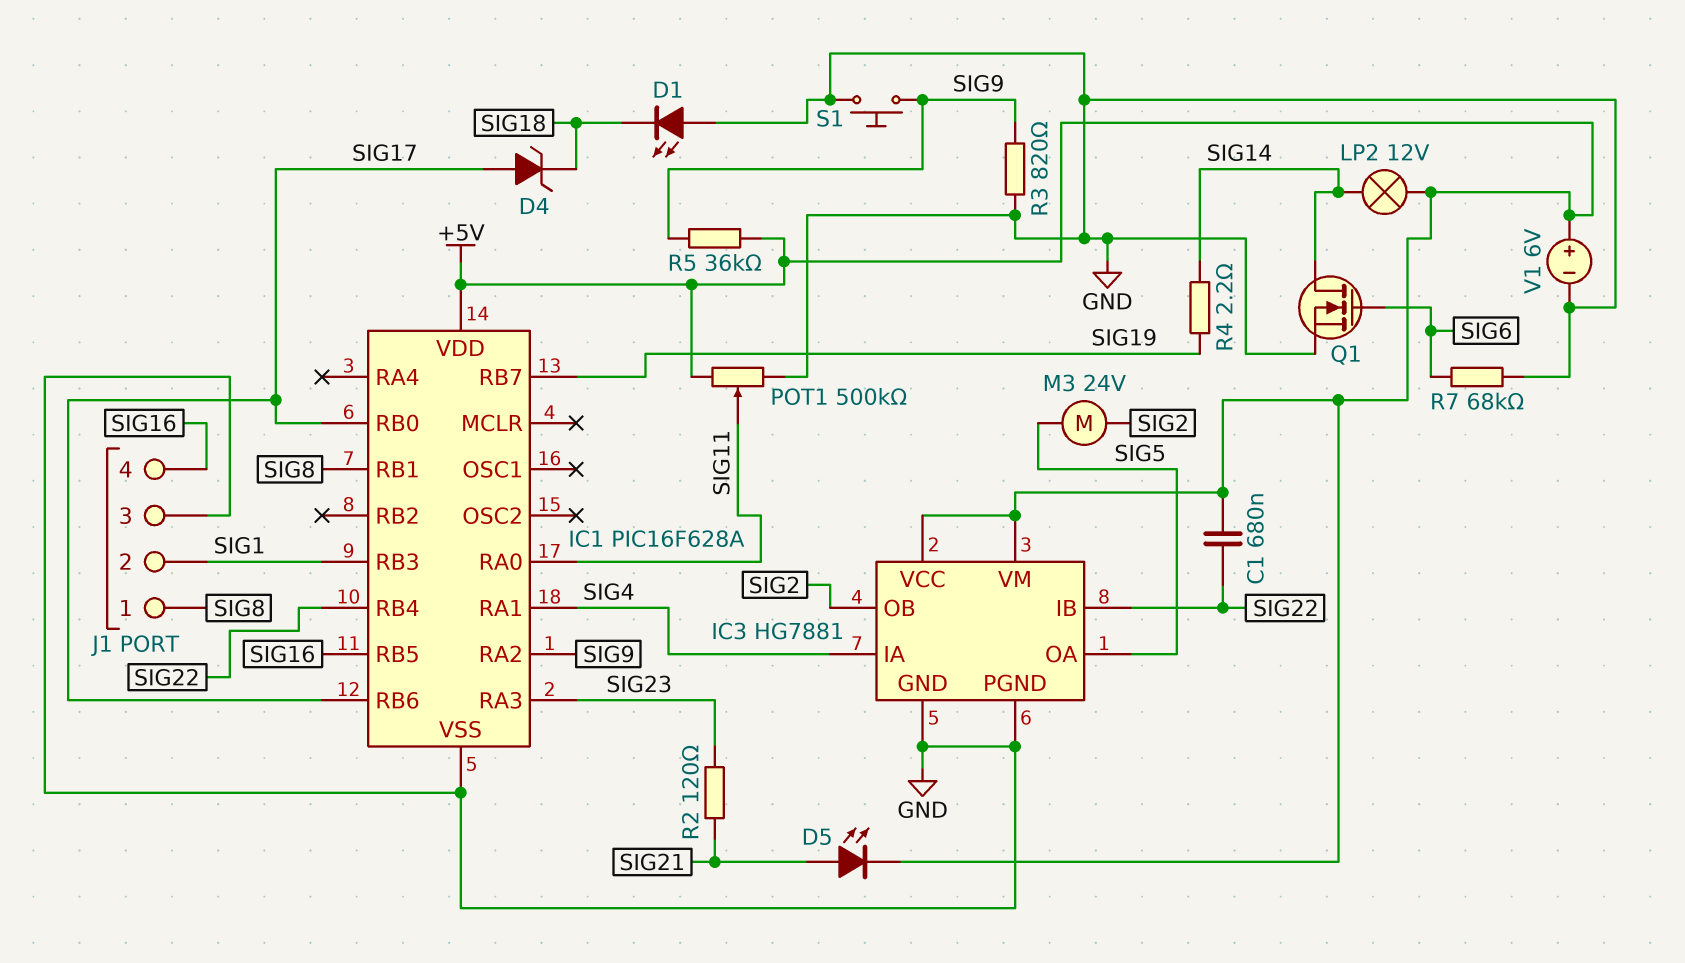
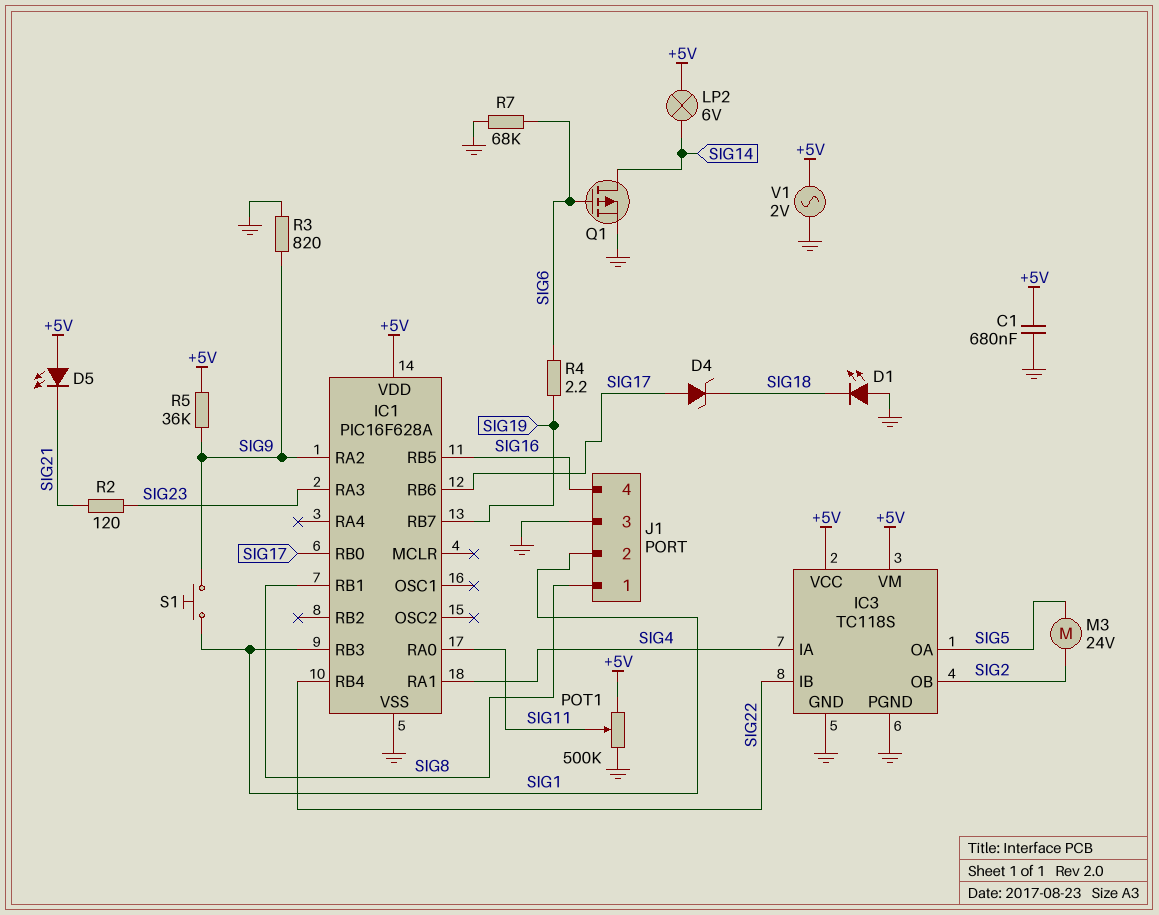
C1: 680nF (+5V, SIG22) -> 680nF (+5V, GND)
D5: LED (A SIG21, K +5V) -> LED (A +5V, K SIG21)
IC3: HG7881 -> TC118S
LP2: lamp 12V (+5V, SIG14) -> lamp 6V (+5V, SIG14)
Q1: NMOS (G SIG6, D SIG14, S GND) -> PMOS (G SIG6, D SIG14, S GND)
R4: 2.2 (SIG14, SIG19) -> 2.2 (SIG6, SIG19)
S1: button (GND, SIG9) -> button (SIG1, SIG9)
V1: 6V (plus +5V, minus GND) -> AC 2V (+5V, GND)

